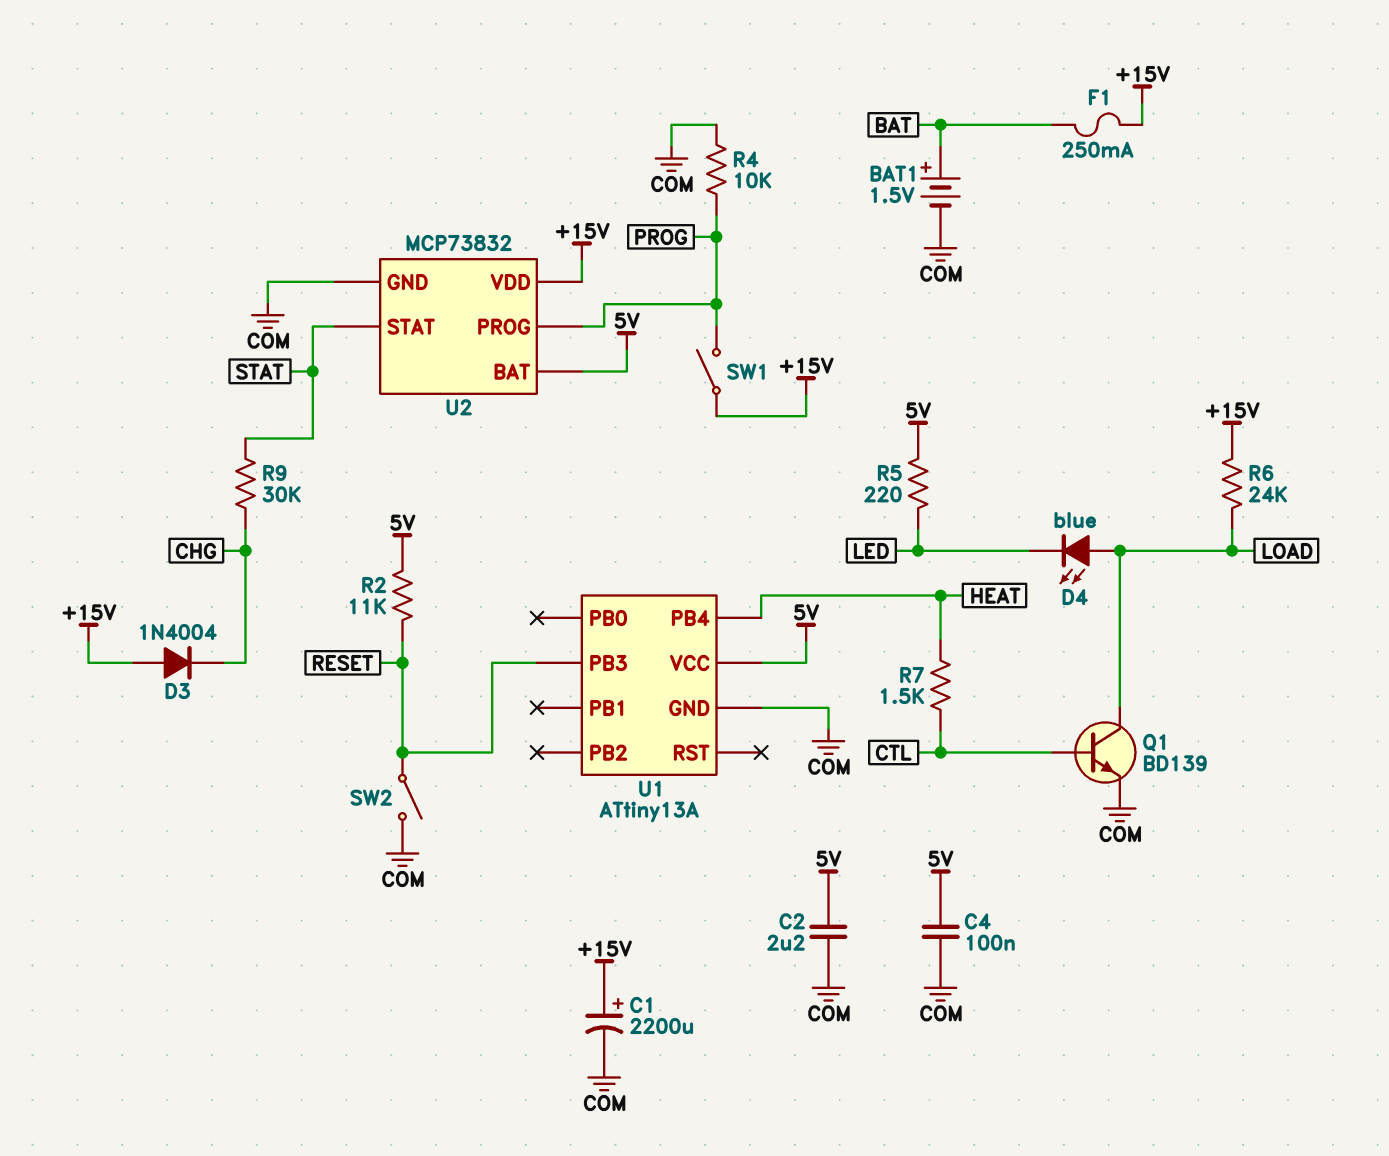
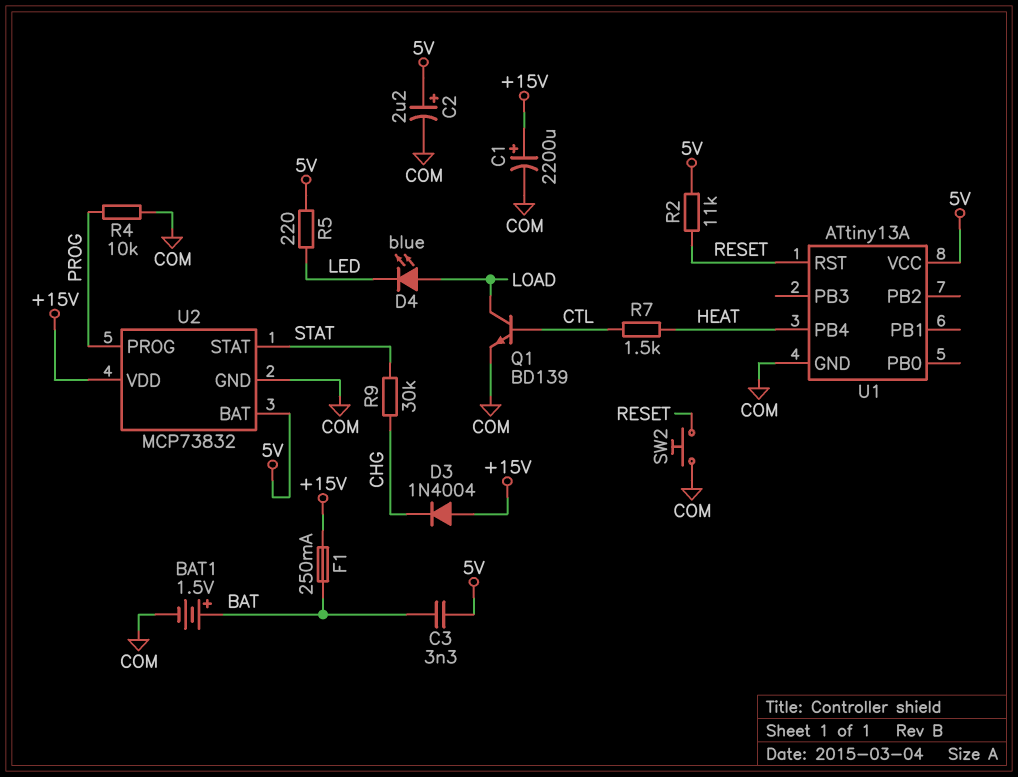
C2: 2.2uF (5V, COM) -> 2.2uF (plus 5V, minus COM)
C3: none -> 3.3nF (5V, BAT)
C4: 100nF (5V, COM) -> none
R6: 24k (+15V, LOAD) -> none
SW1: switch (+15V, PROG) -> none
SW2: switch (COM, RESET) -> button (COM, RESET)
U1 pin PB3: RESET -> none
U1 pin RST: none -> RESET

